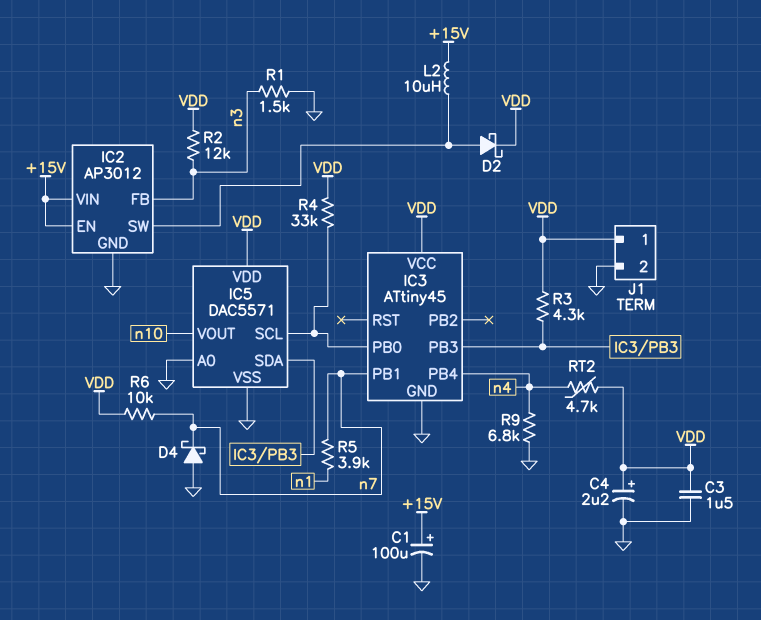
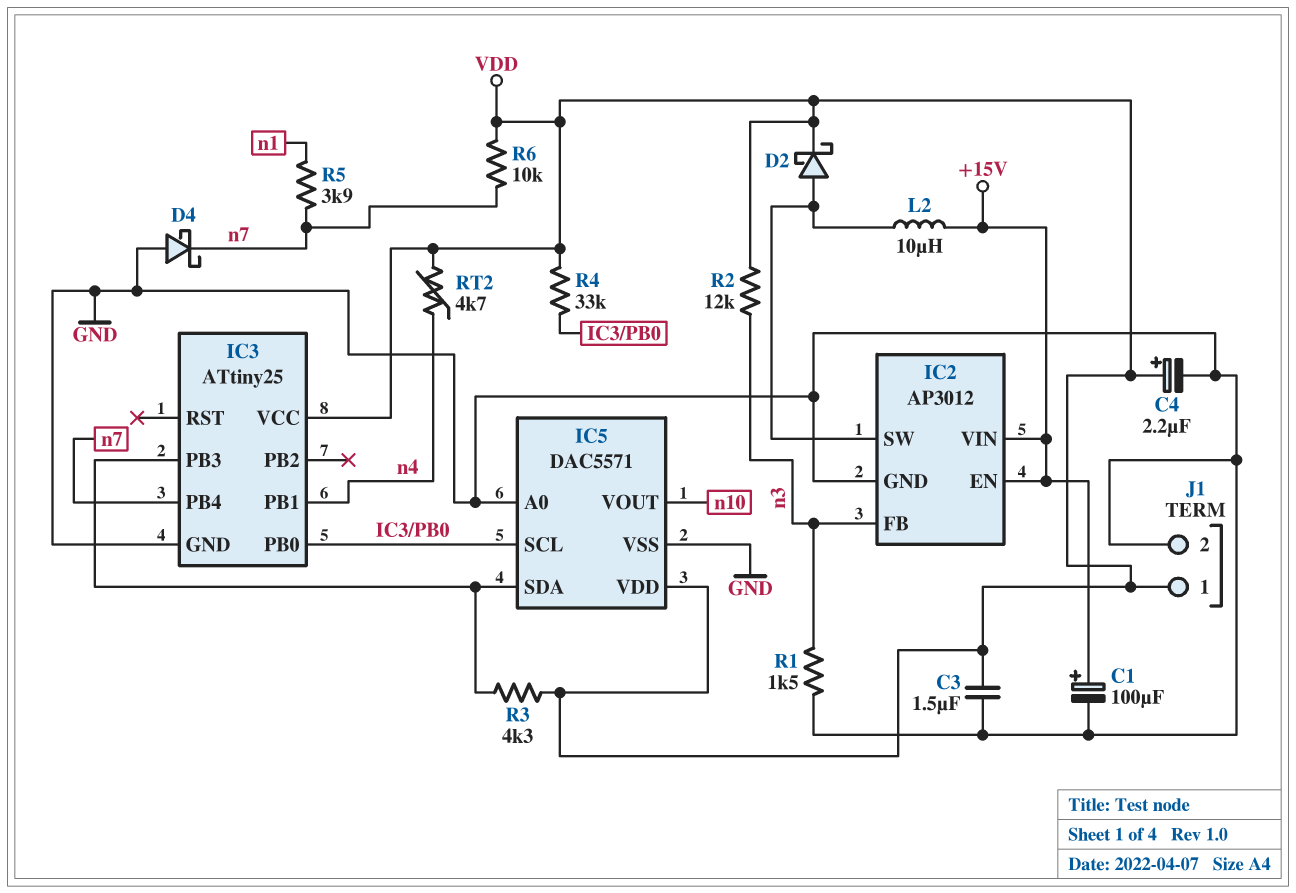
IC3: ATtiny45 -> ATtiny25
IC3 pin PB1: n7 -> n4
IC3 pin PB4: n4 -> n7
R9: 6.8k (GND, n4) -> none

